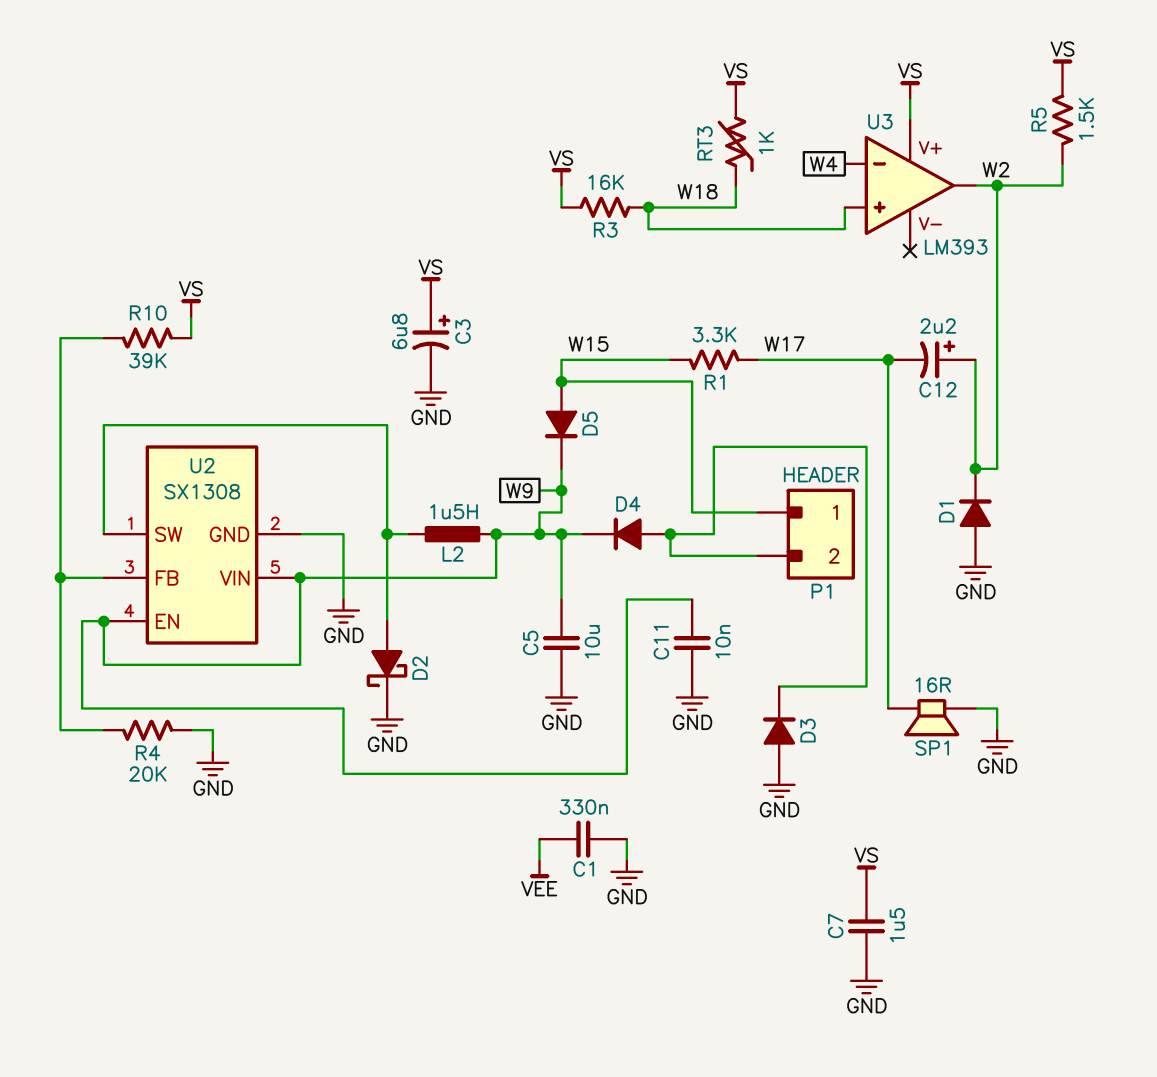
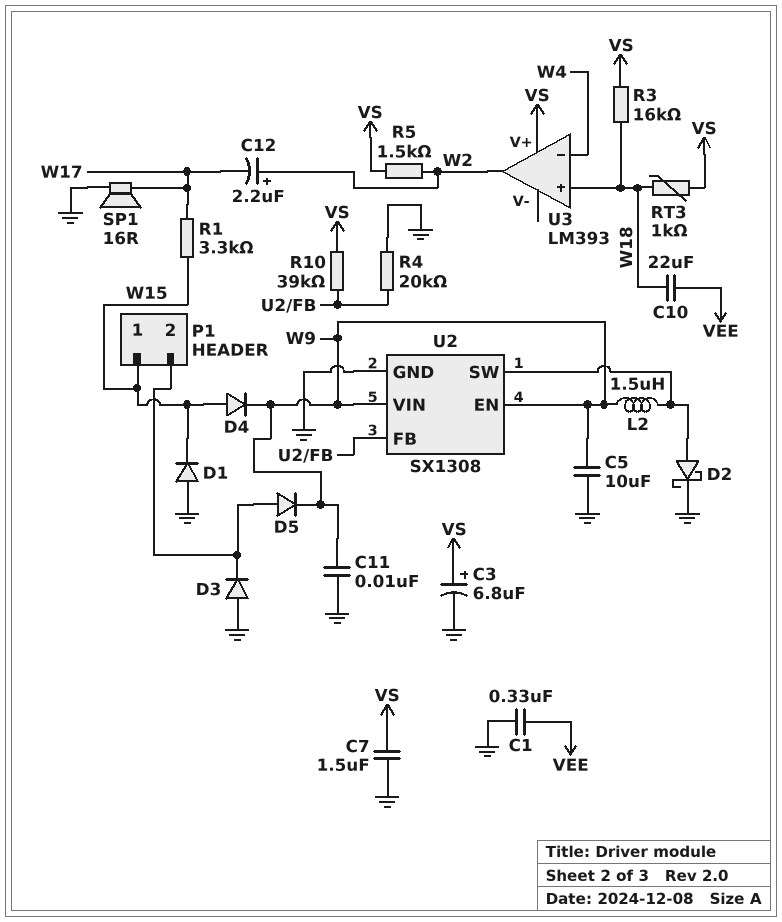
C10: none -> 22uF (VEE, W18)
D1: diode (A GND, K W2) -> diode (A GND, K W15)
D4: diode (A P1/2, K W9) -> diode (A W15, K W9)
D5: diode (A W15, K W9) -> diode (A P1/2, K W9)

